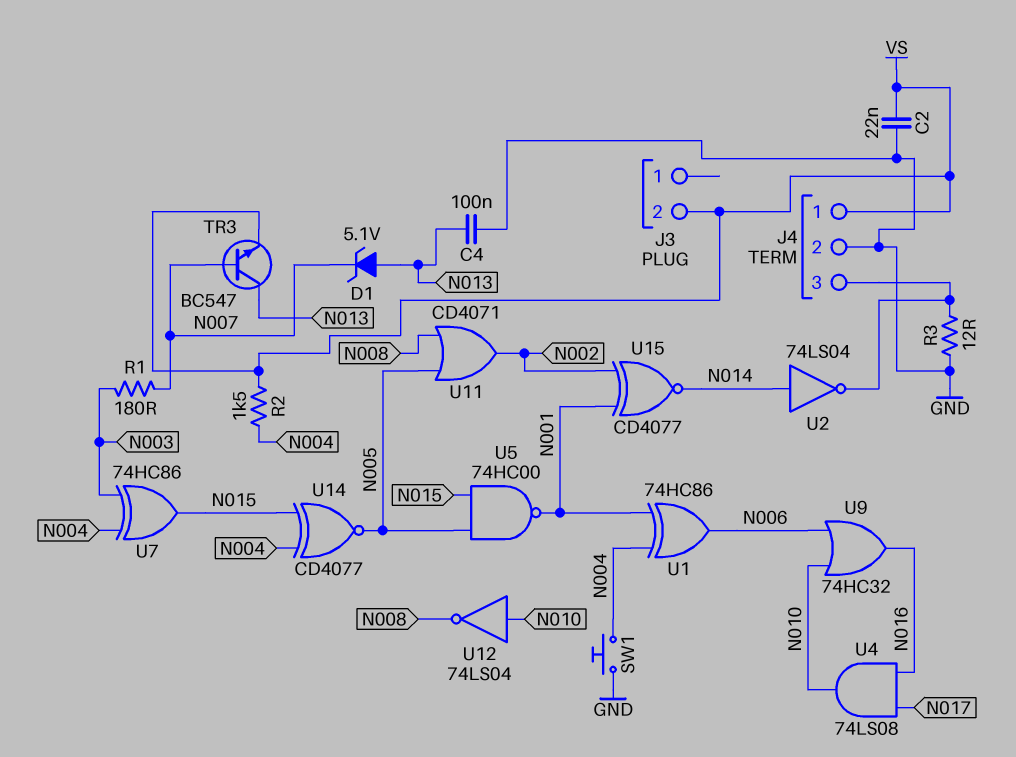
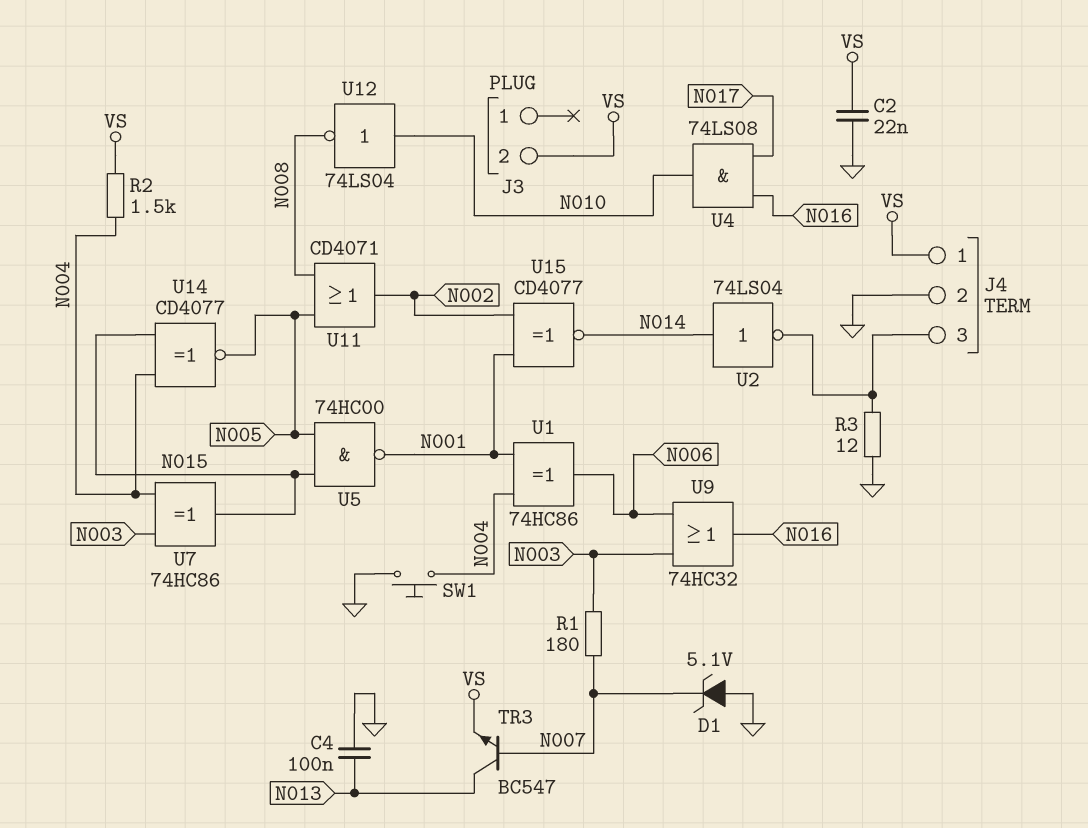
D1: zener 5.1V (A N013, K N007) -> zener 5.1V (A GND, K N007)
U9: OR 74HC32 (in N006, in N010, out N016) -> OR 74HC32 (in N003, in N006, out N016)

